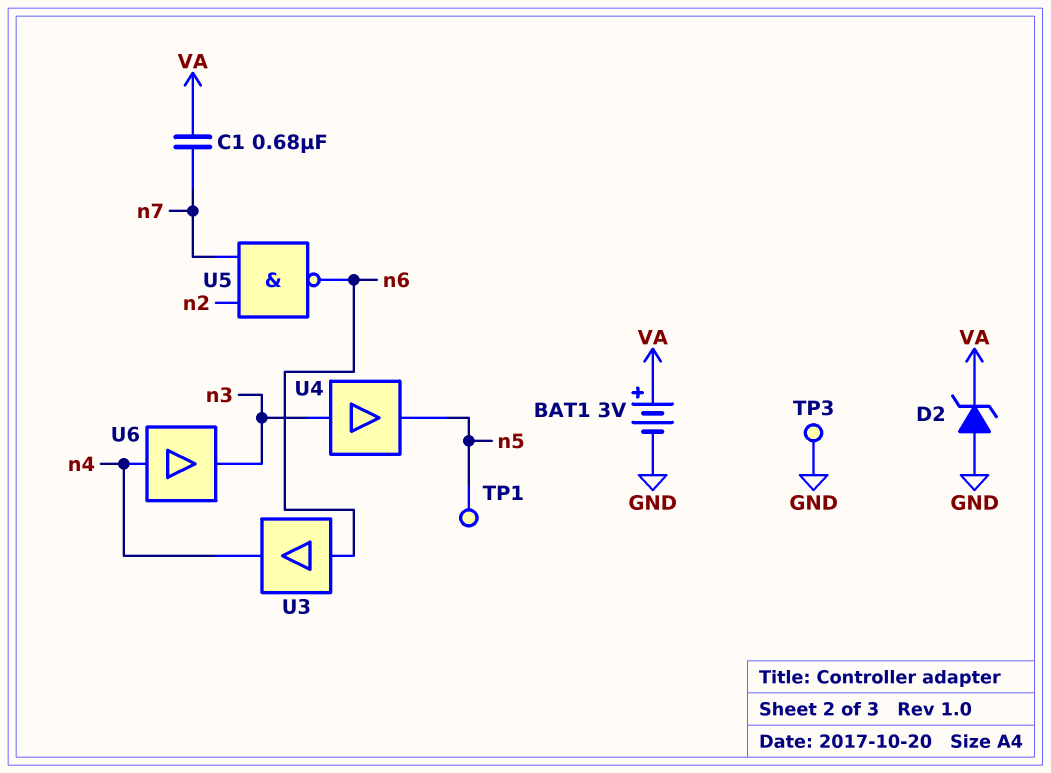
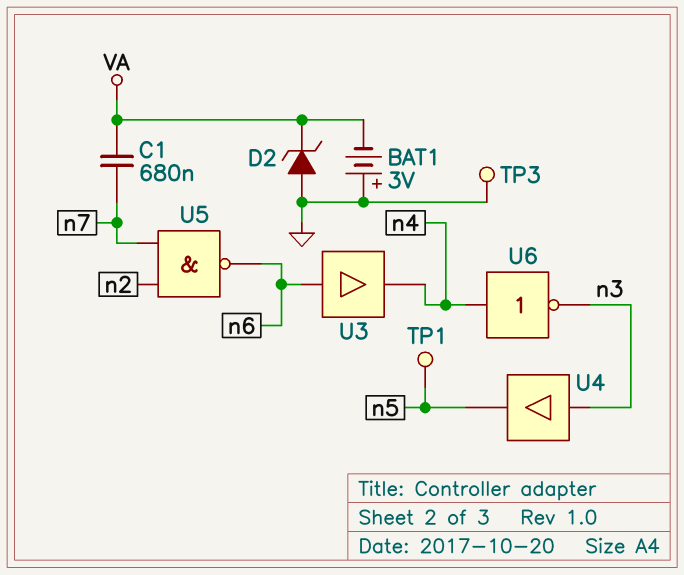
BAT1: 3V (plus VA, minus GND) -> 3V (plus GND, minus VA)
U6: buffer (in n4, out n3) -> NOT (in n4, out n3)

